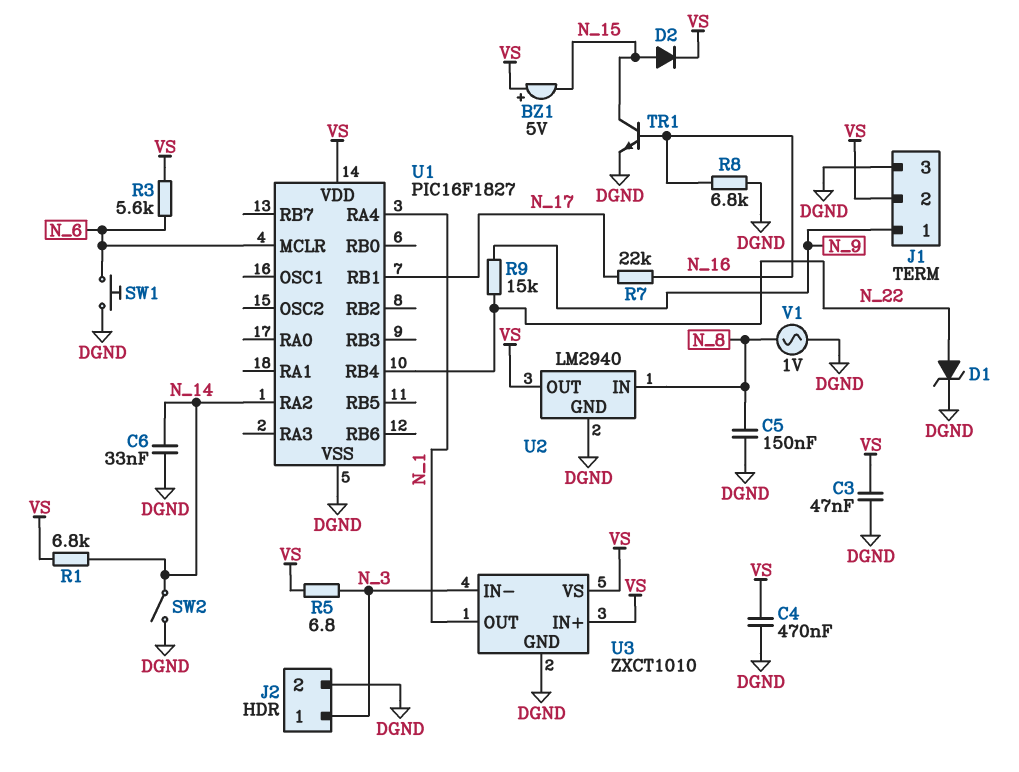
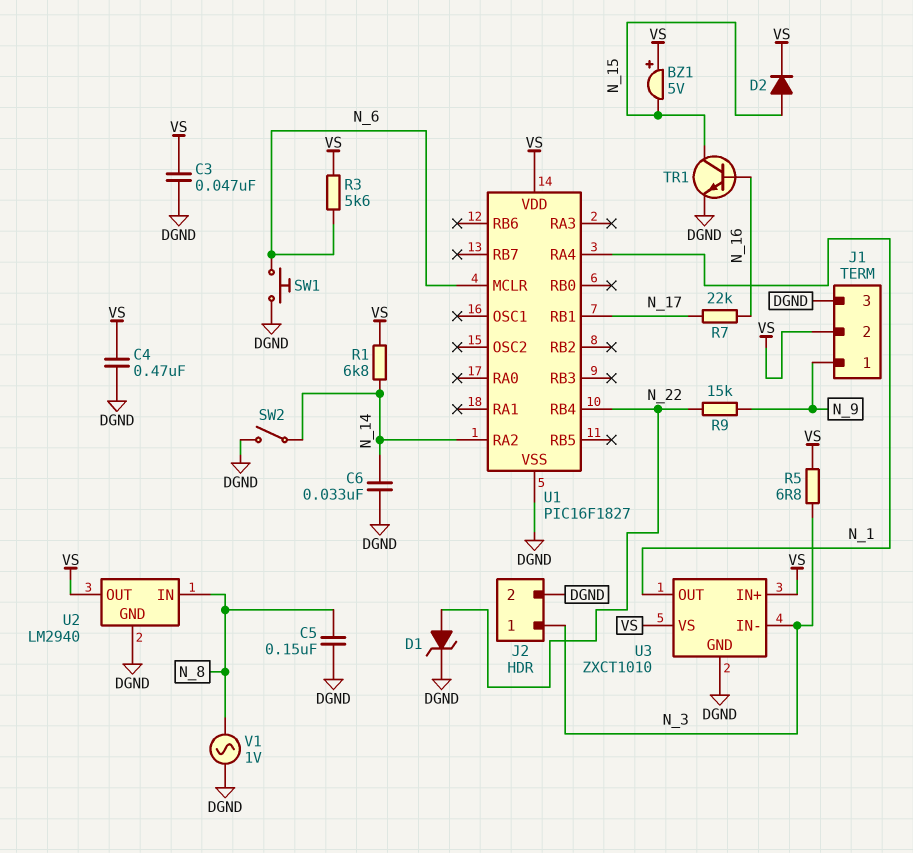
R8: 6.8k (DGND, N_16) -> none

